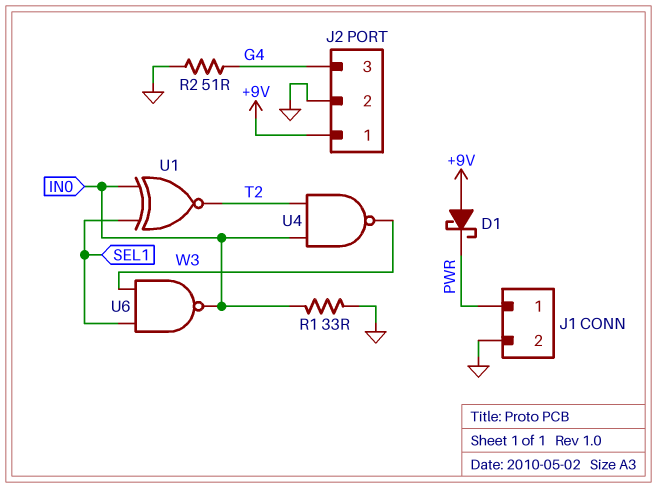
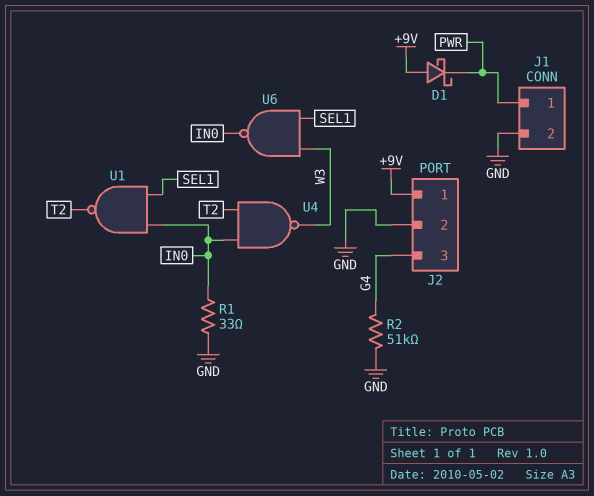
R2: 51 (G4, GND) -> 51k (G4, GND)
U1: XNOR (in IN0, in SEL1, out T2) -> NAND (in IN0, in SEL1, out T2)

